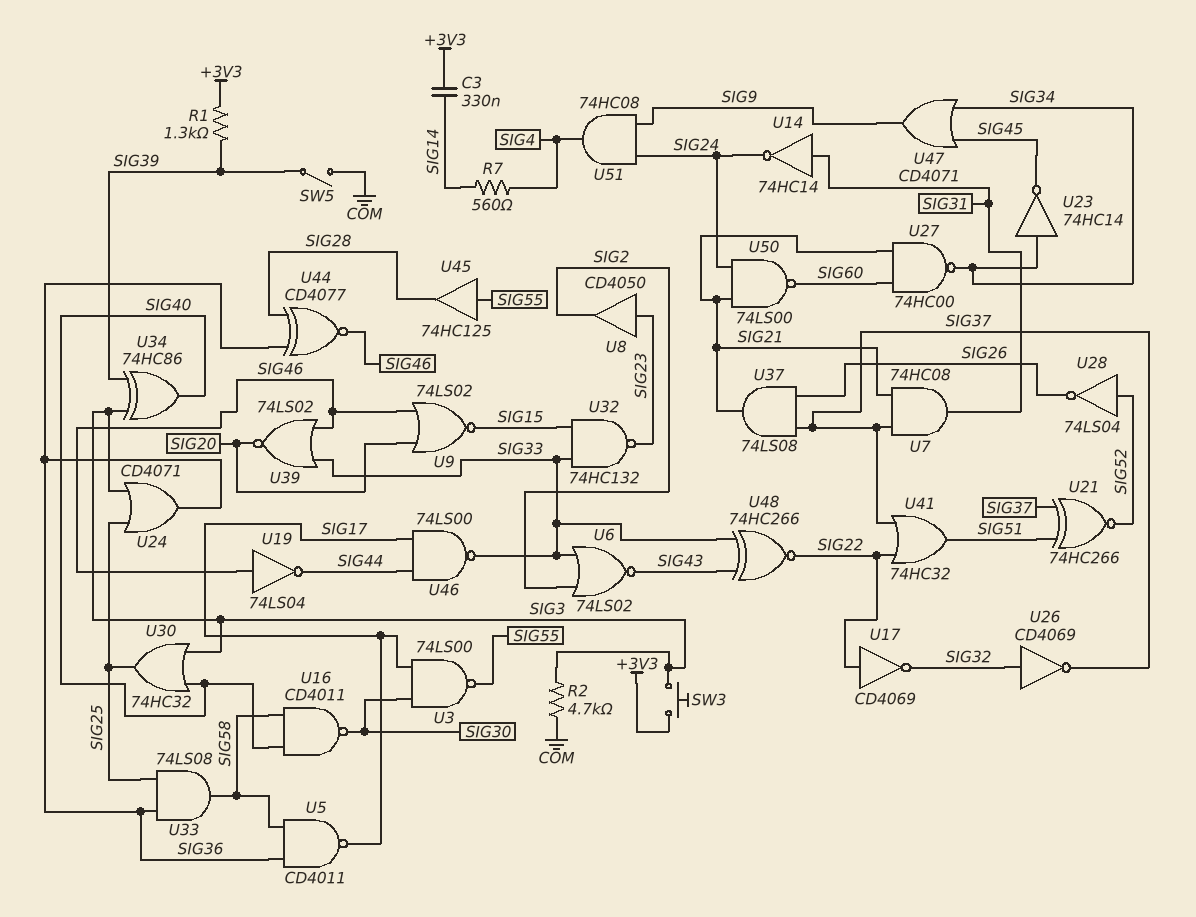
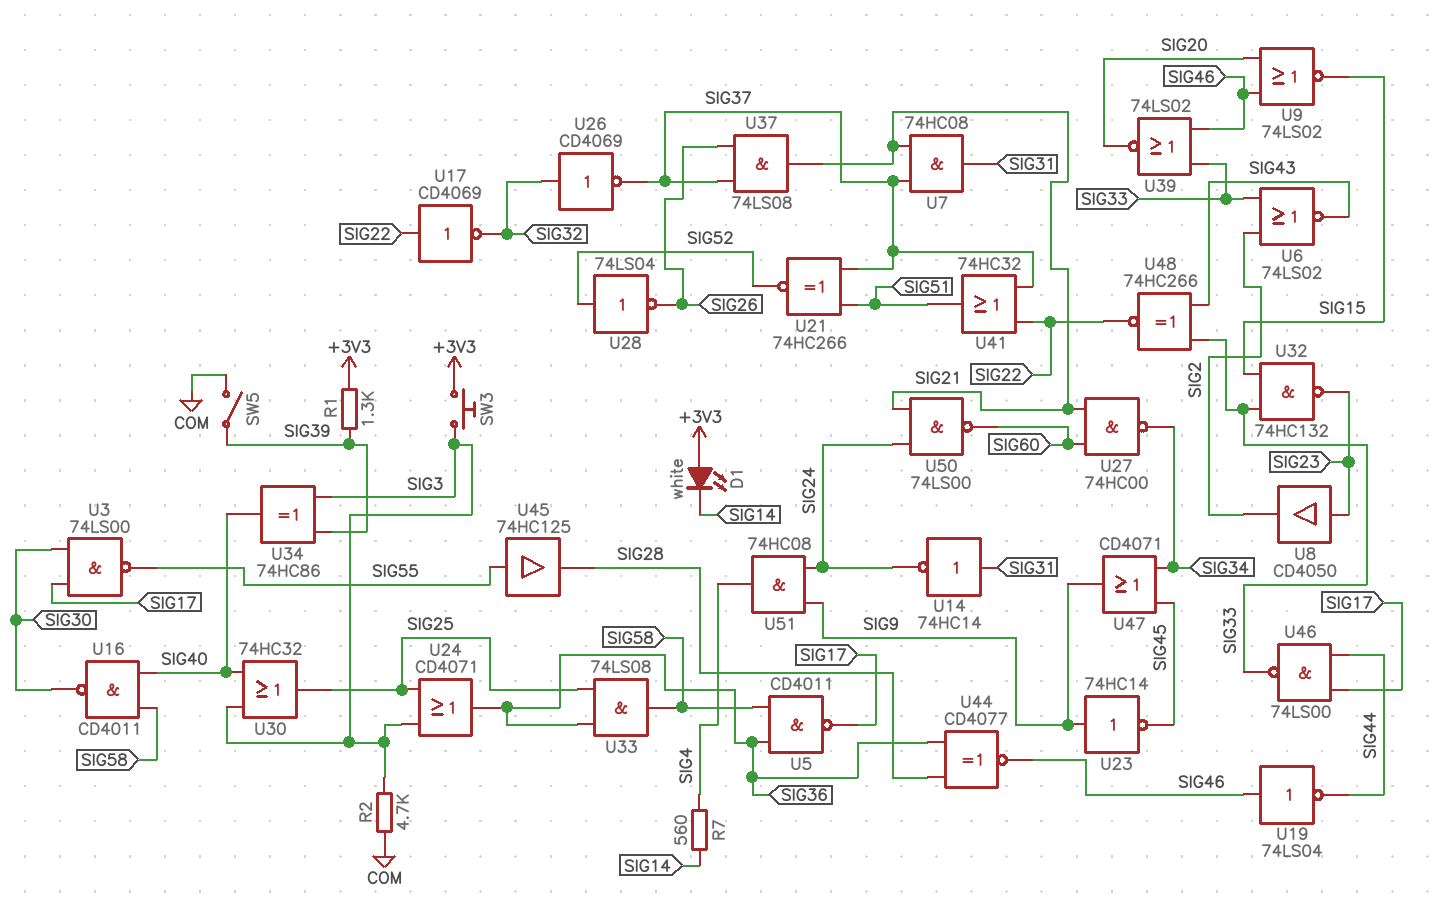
C3: 330nF (+3V3, SIG14) -> none
D1: none -> LED white (A +3V3, K SIG14)
U23: NOT 74HC14 (in SIG34, out SIG45) -> NOT 74HC14 (in SIG9, out SIG45)

